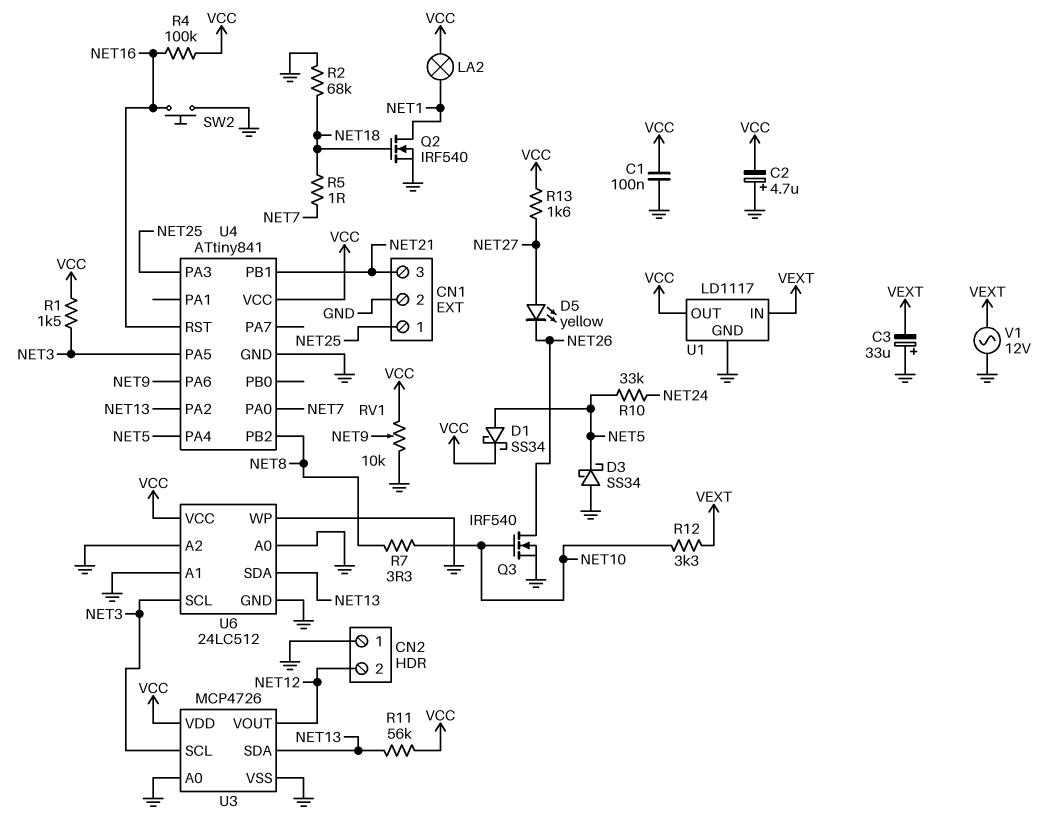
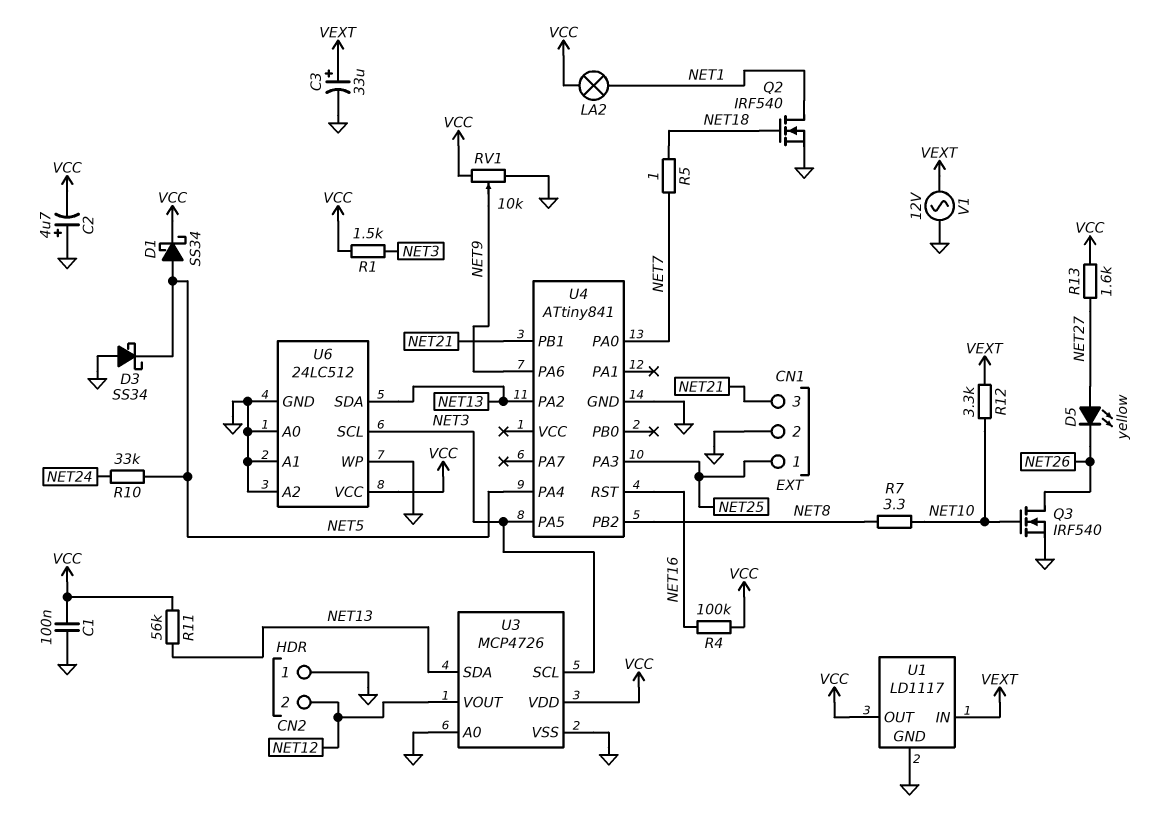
C3: 33uF (plus GND, minus VEXT) -> 33uF (plus VEXT, minus GND)
R2: 68k (GND, NET18) -> none
SW2: button (GND, NET16) -> none
U4 pin VCC: VCC -> none

